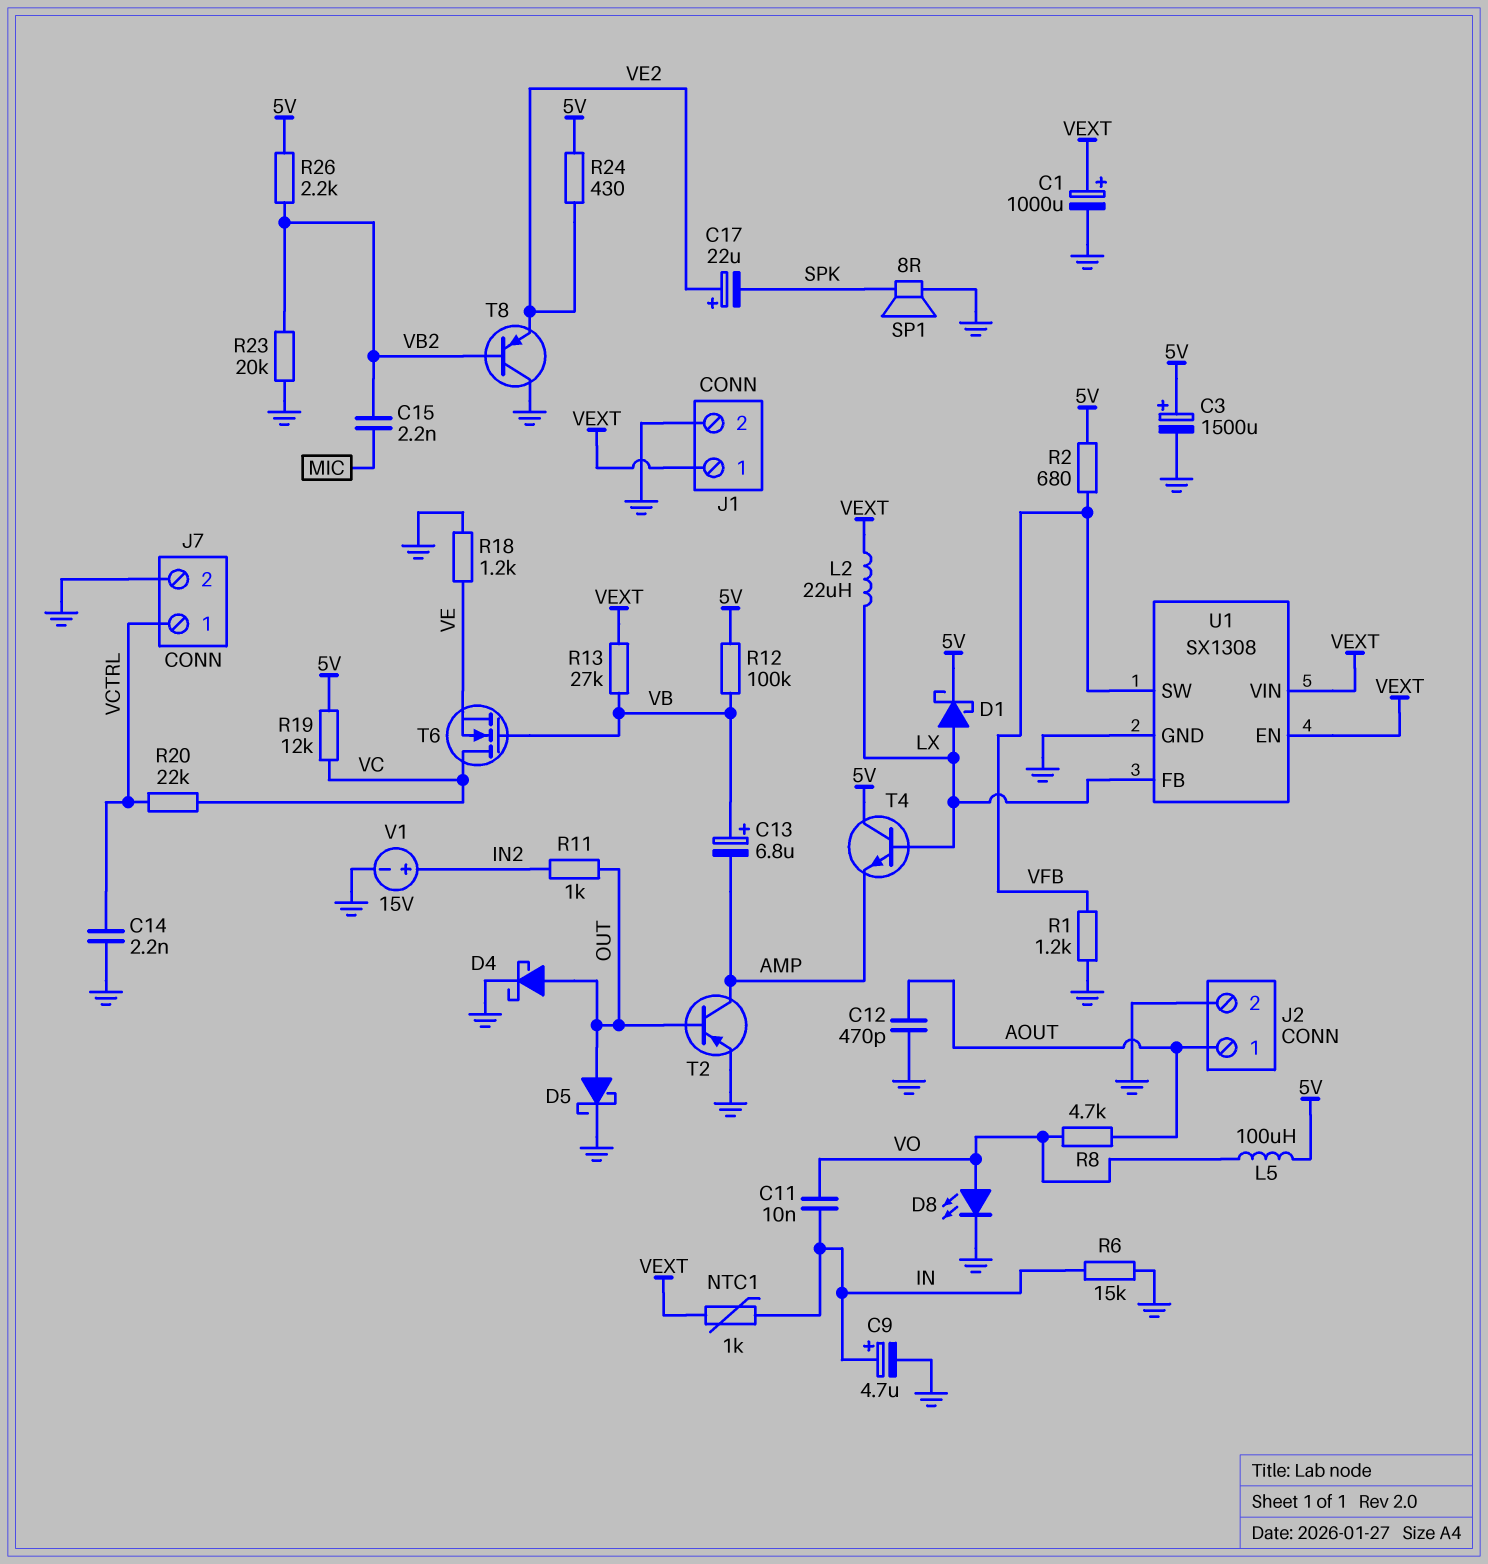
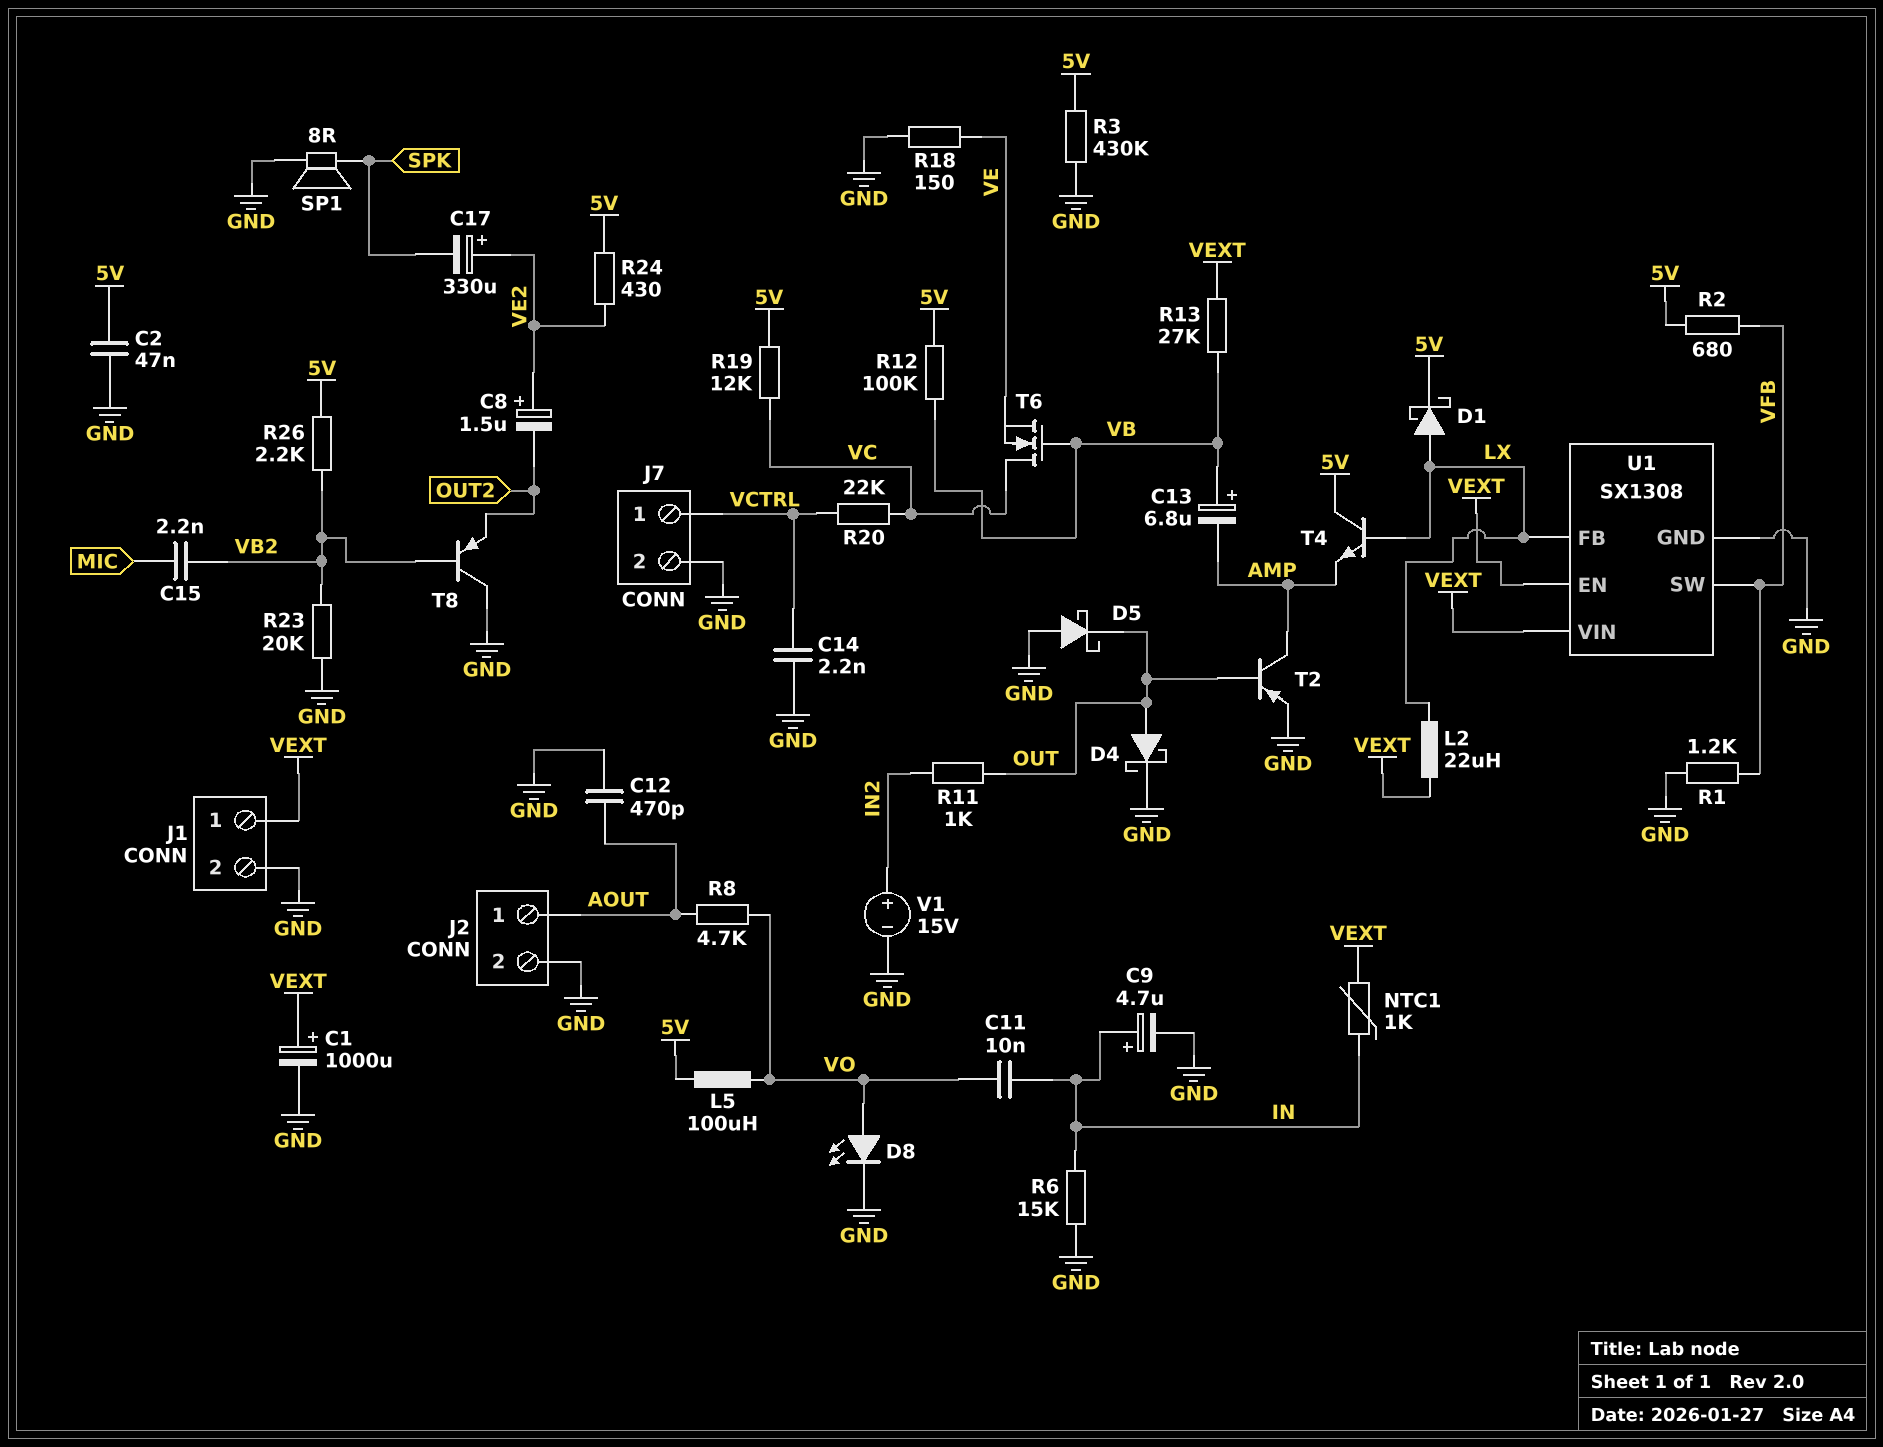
C2: none -> 47nF (5V, GND)
C3: 1500uF (plus 5V, minus GND) -> none
C8: none -> 1.5uF (plus VE2, minus OUT2)
C17: 22uF (plus VE2, minus SPK) -> 330uF (plus VE2, minus SPK)
D5: schottky (A OUT, K GND) -> schottky (A GND, K OUT)
R3: none -> 430k (5V, GND)
R18: 1.2k (GND, VE) -> 150 (GND, VE)
T8: PNP (B VB2, C GND, E VE2) -> PNP (B VB2, C GND, E OUT2)

